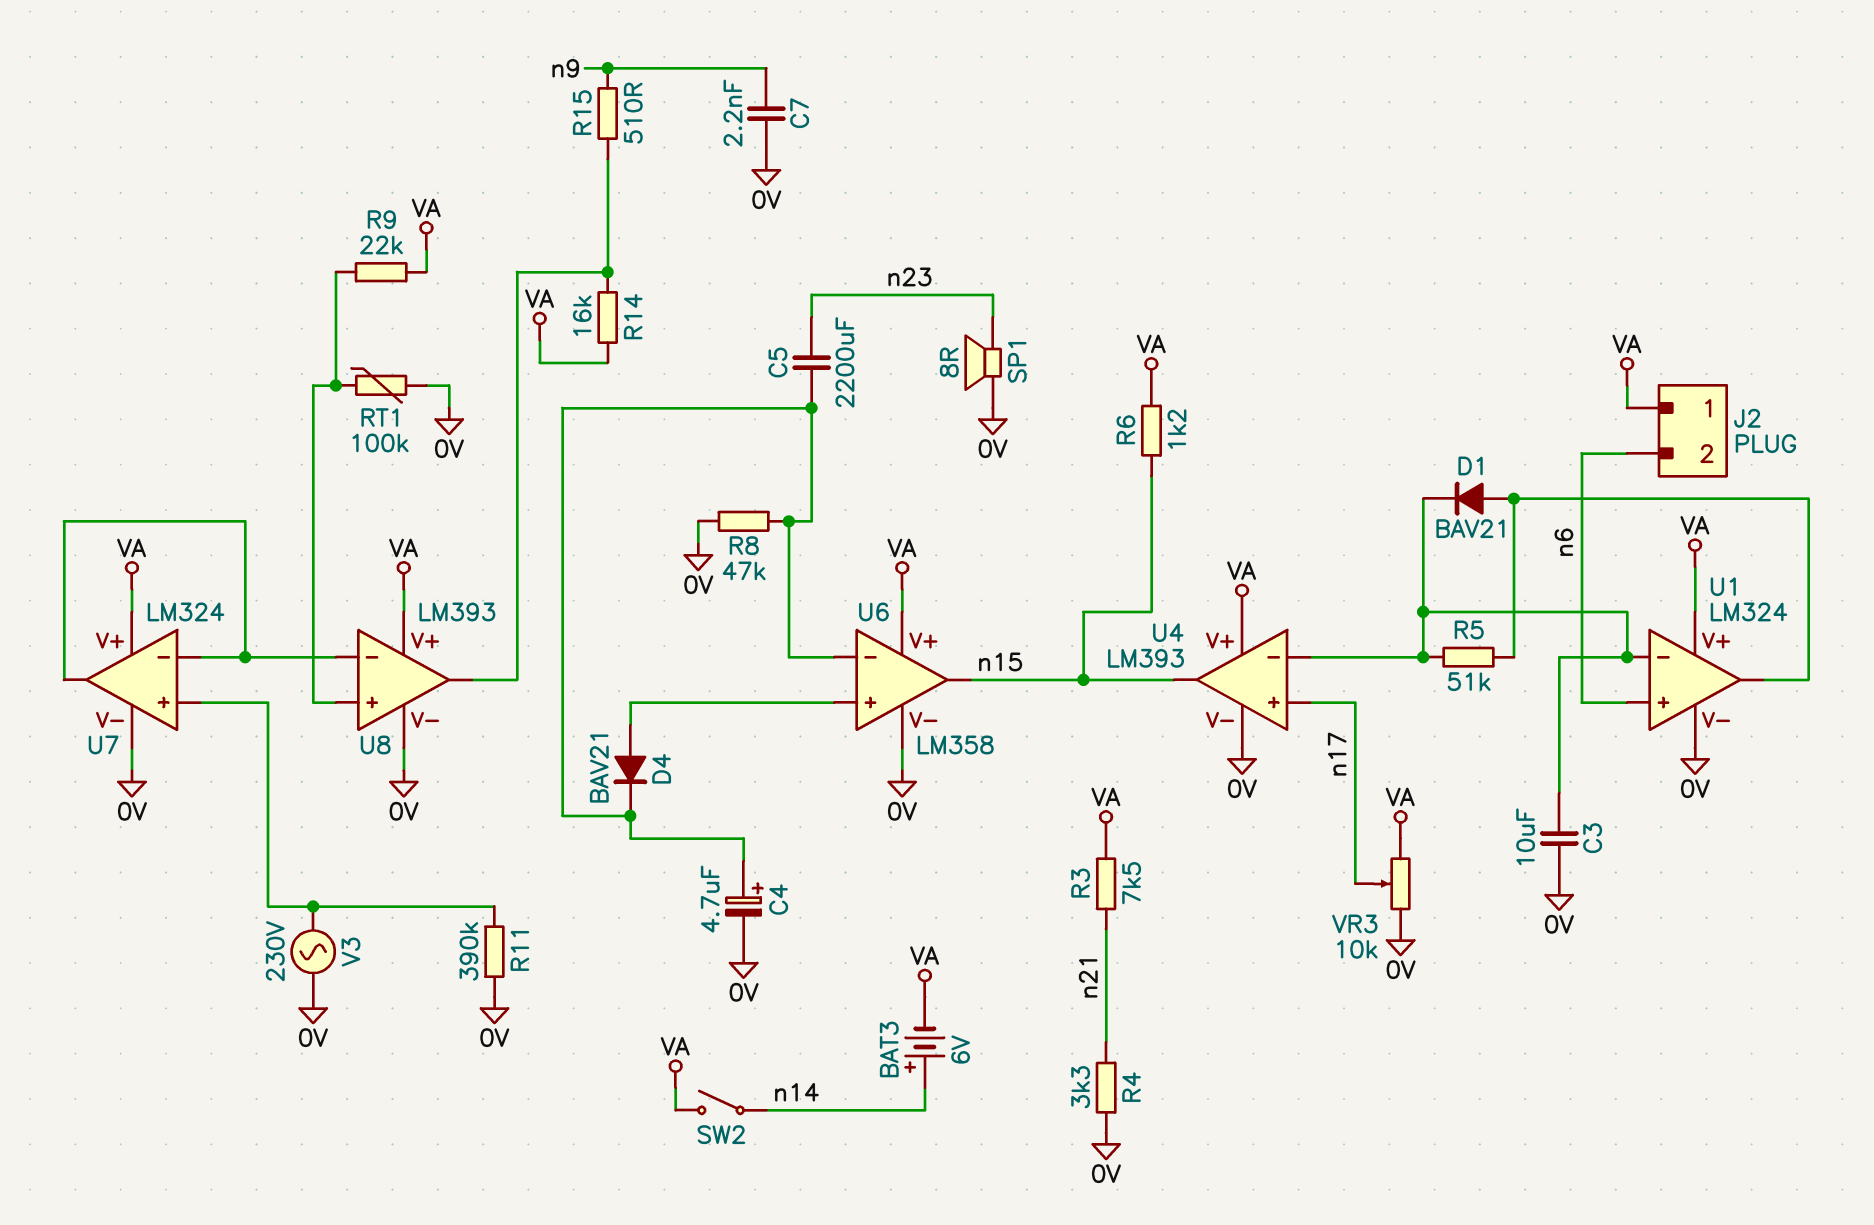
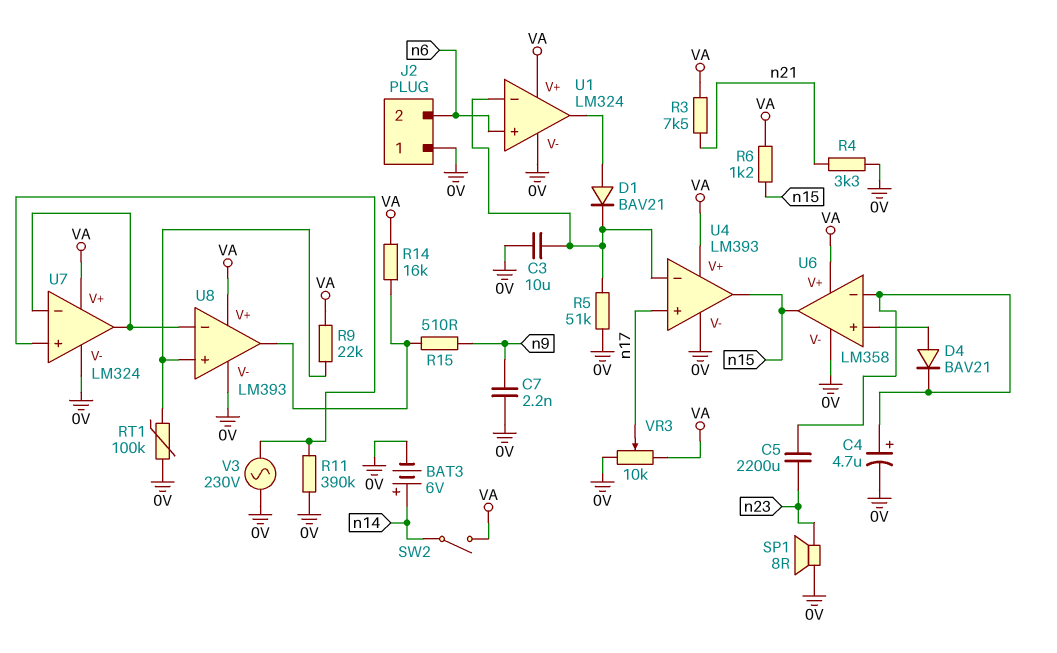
BAT3: 6V (plus n14, minus VA) -> 6V (plus n14, minus 0V)
J2 pin 1: VA -> 0V
R5: 51k (U1/in-, U1/out) -> 51k (0V, U1/in-)
R8: 47k (0V, U6/in-) -> none

